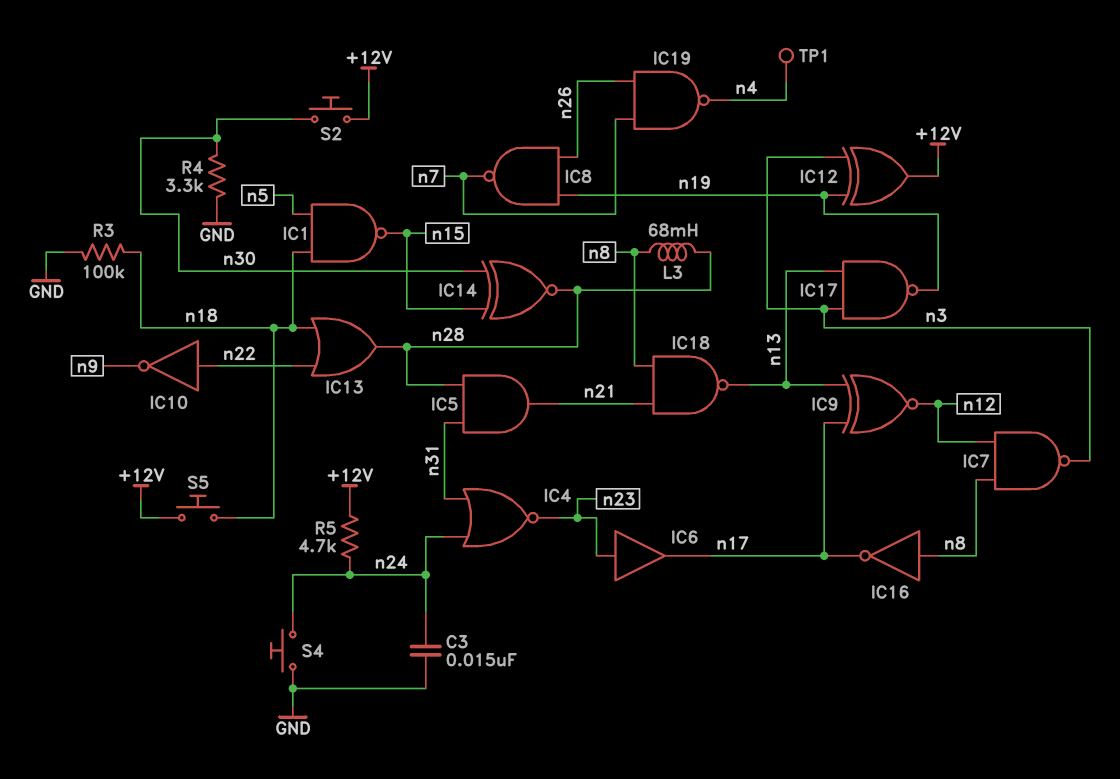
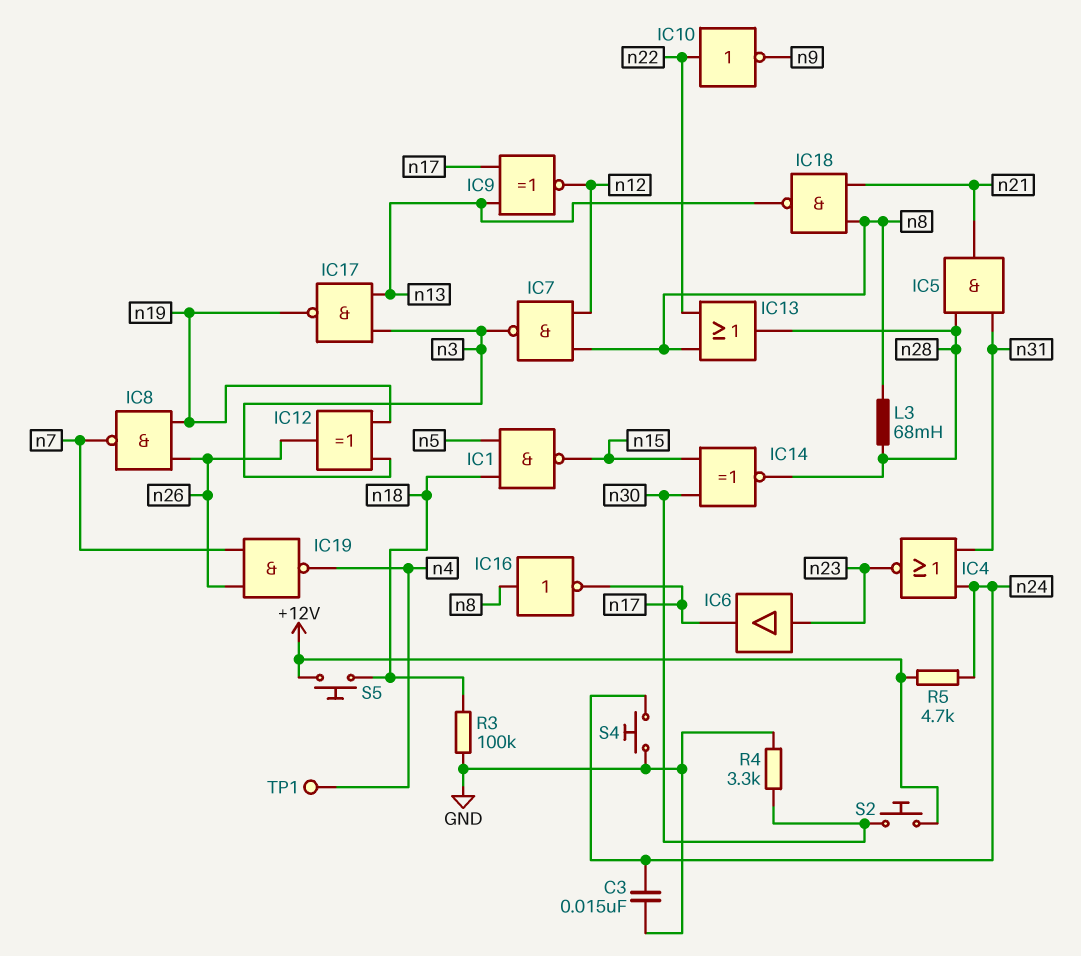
IC12: XOR (in n3, in n19, out +12V) -> XOR (in n3, in n19, out n26)
IC13: OR (in n18, in n22, out n28) -> OR (in n8, in n22, out n28)

